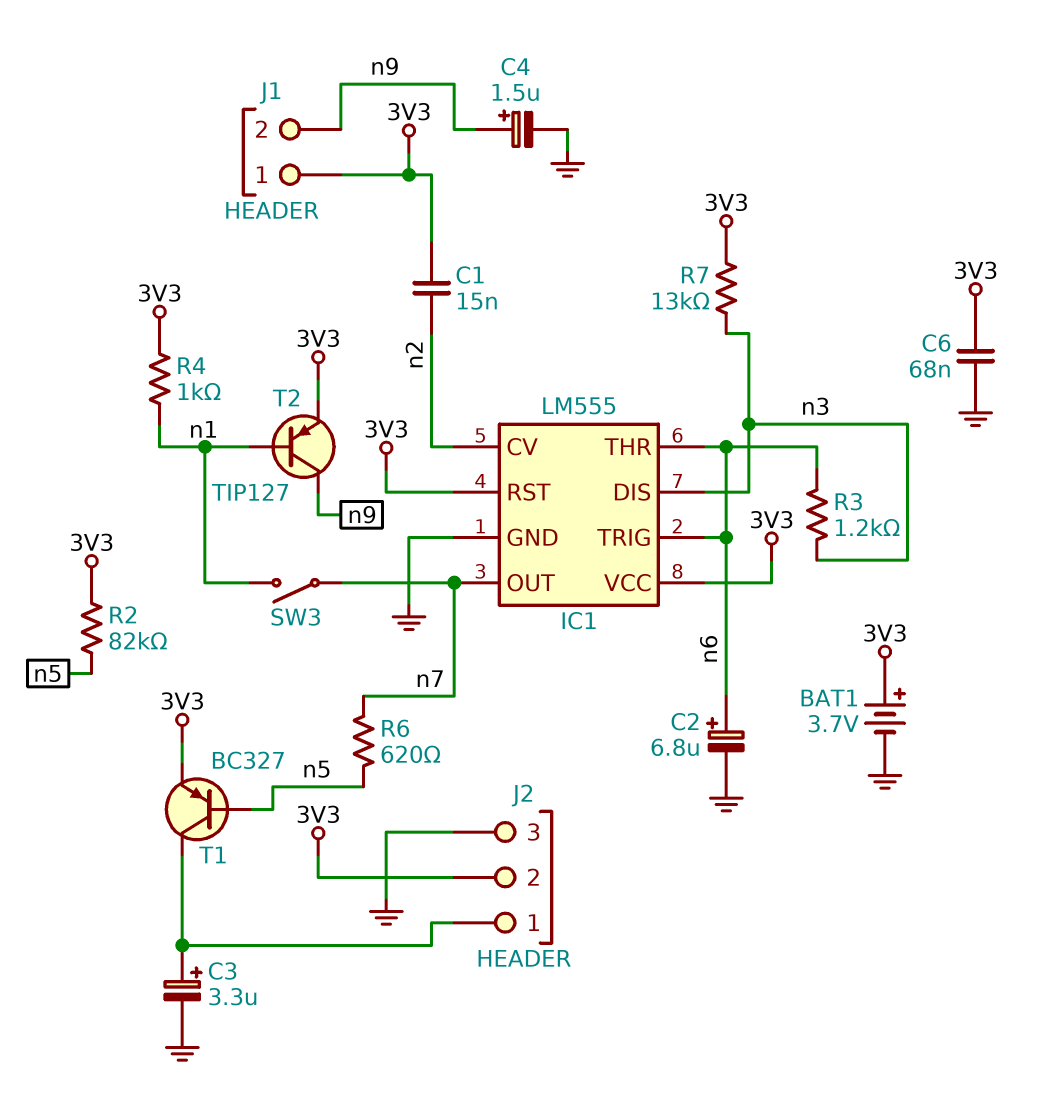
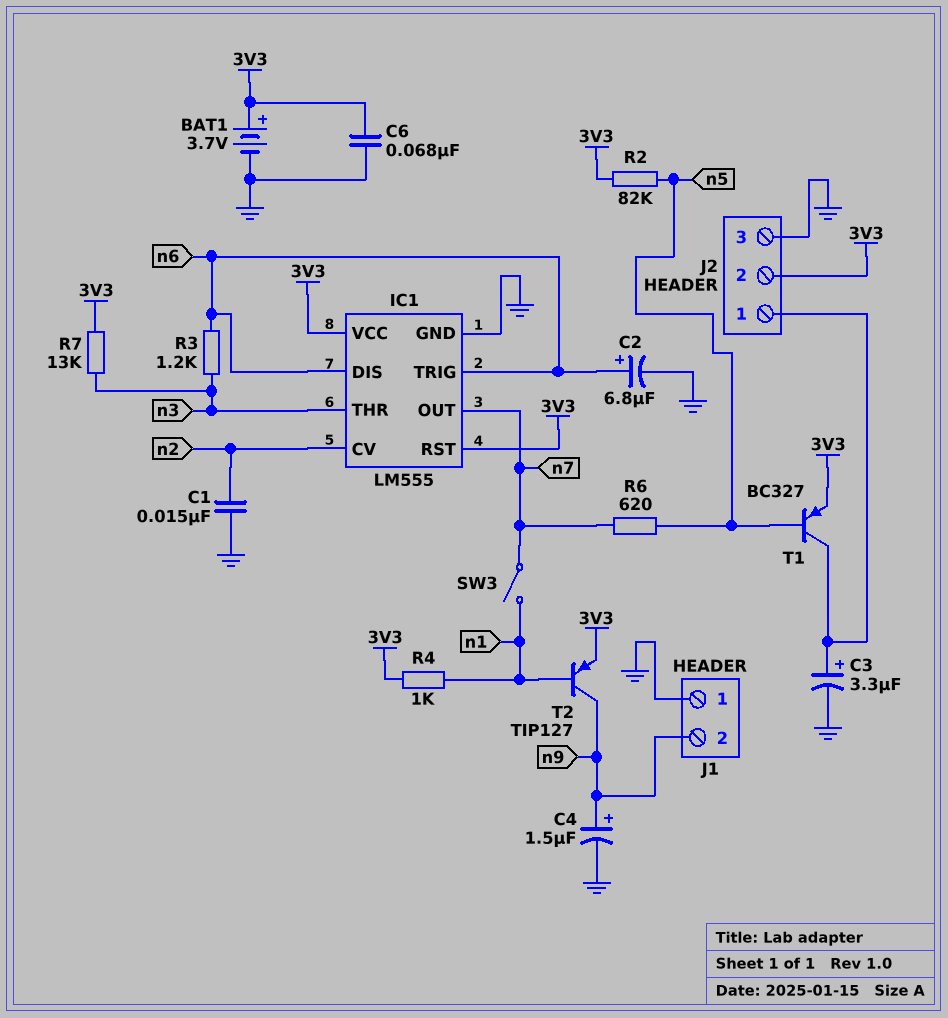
C1: 15nF (3V3, n2) -> 15nF (GND, n2)
IC1 pin DIS: n3 -> n6
IC1 pin THR: n6 -> n3
J1 pin 1: 3V3 -> GND

